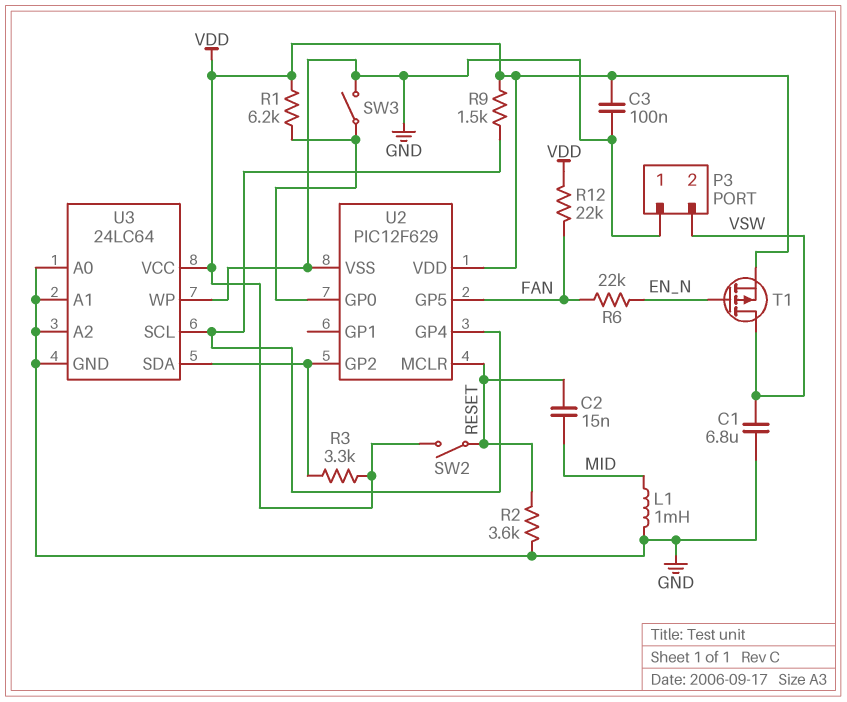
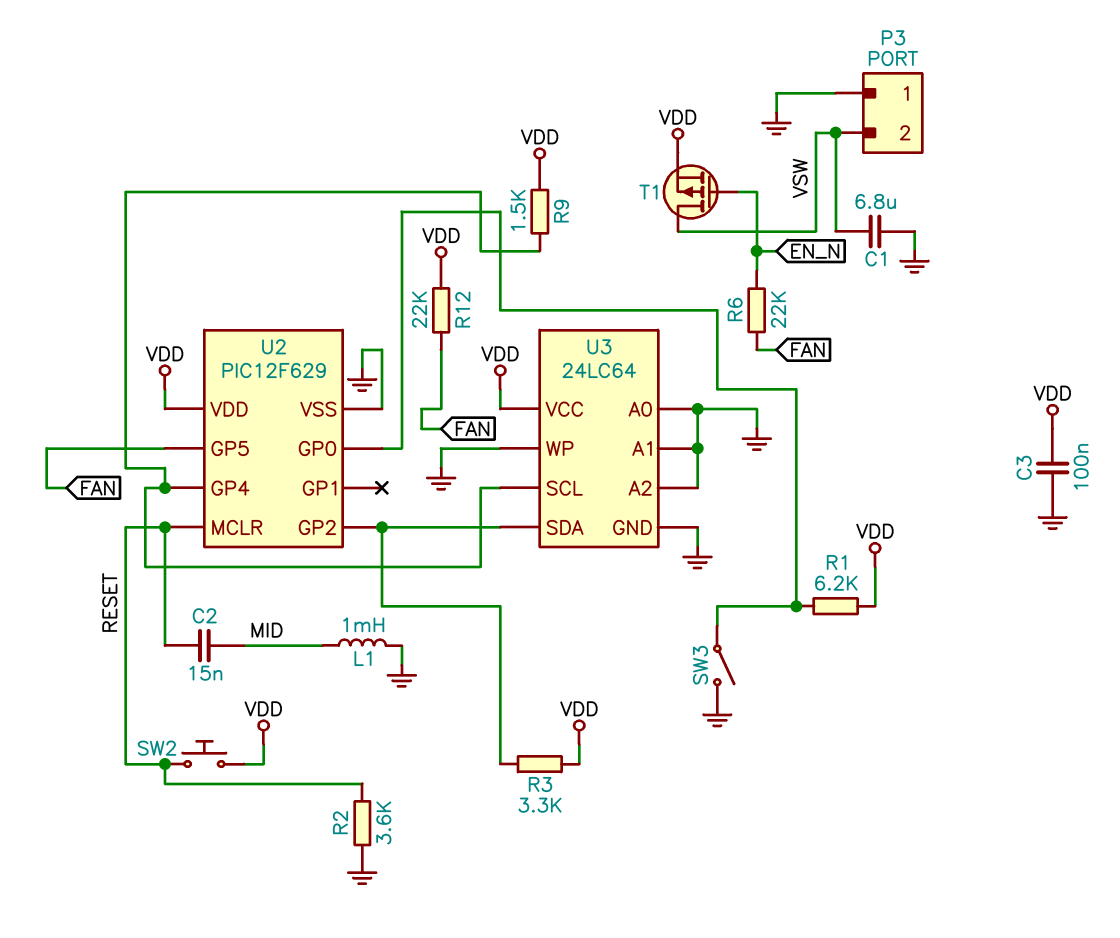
SW2: switch (RESET, VDD) -> button (RESET, VDD)

